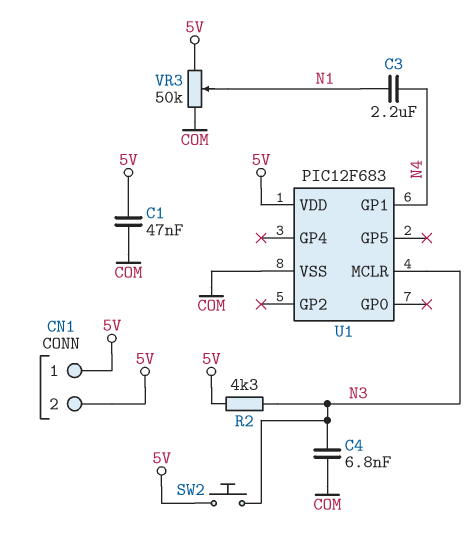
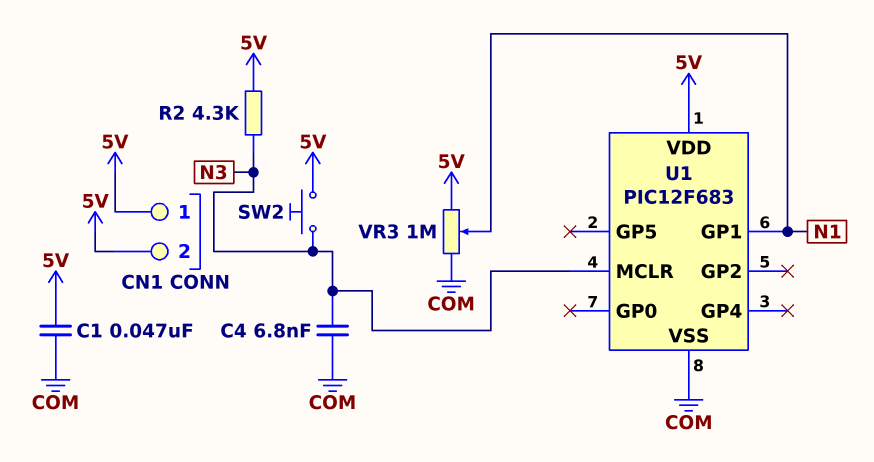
C3: 2.2uF (N1, N4) -> none
U1 pin GP1: N4 -> N1
VR3: 50k (5V, COM, wiper N1) -> 1M (5V, COM, wiper N1)

